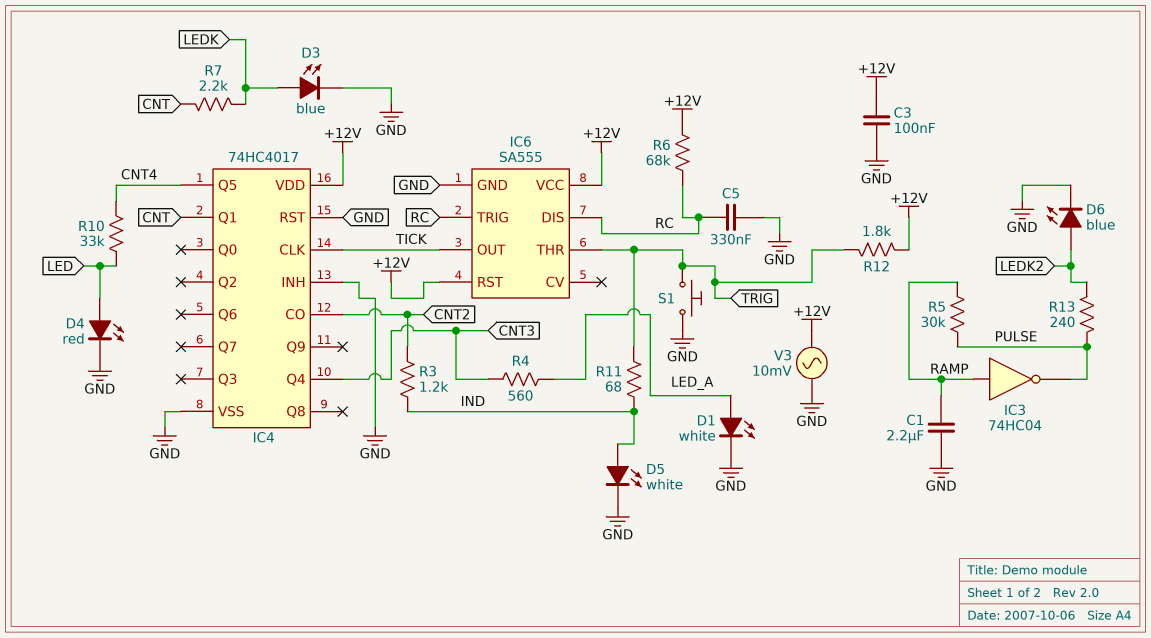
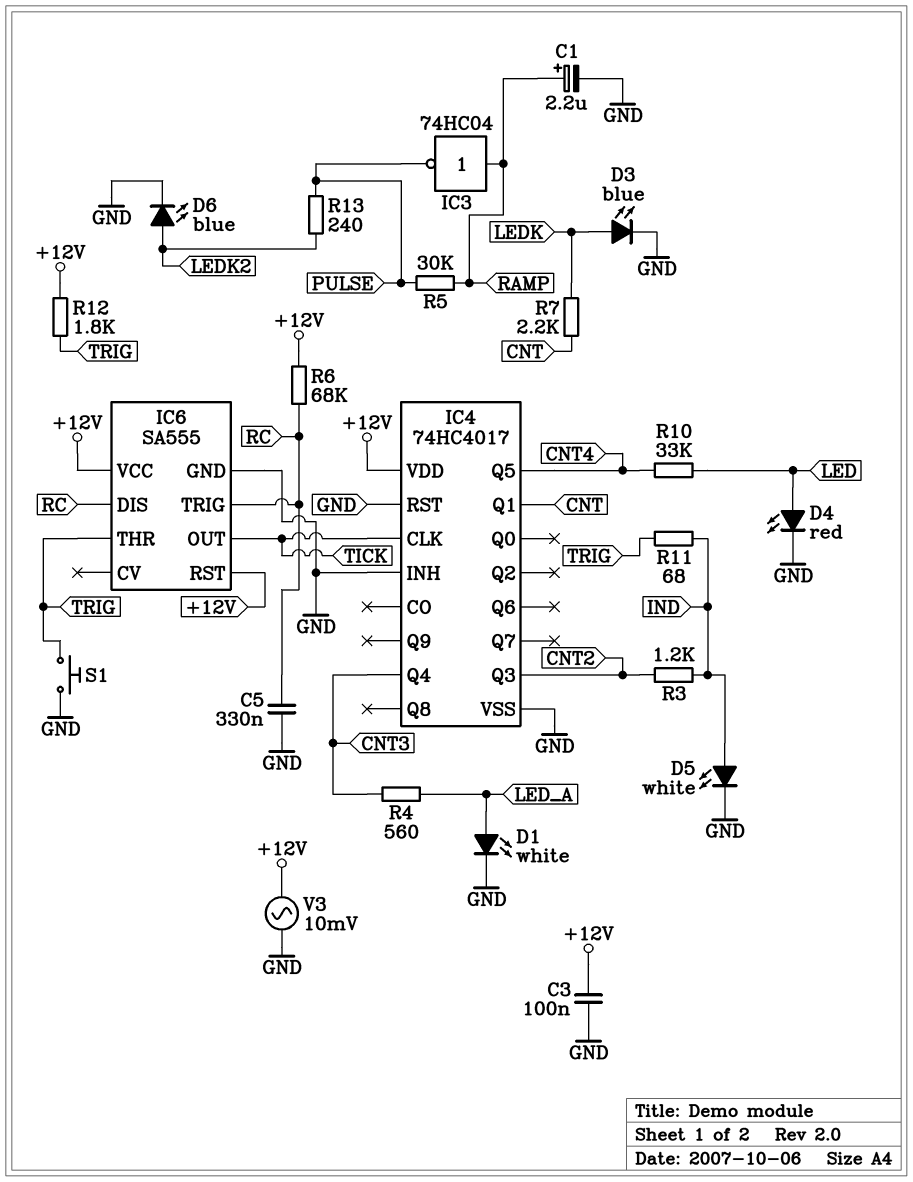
C1: 2.2uF (GND, RAMP) -> 2.2uF (plus RAMP, minus GND)
IC4 pin CO: CNT2 -> none
IC4 pin Q3: none -> CNT2

